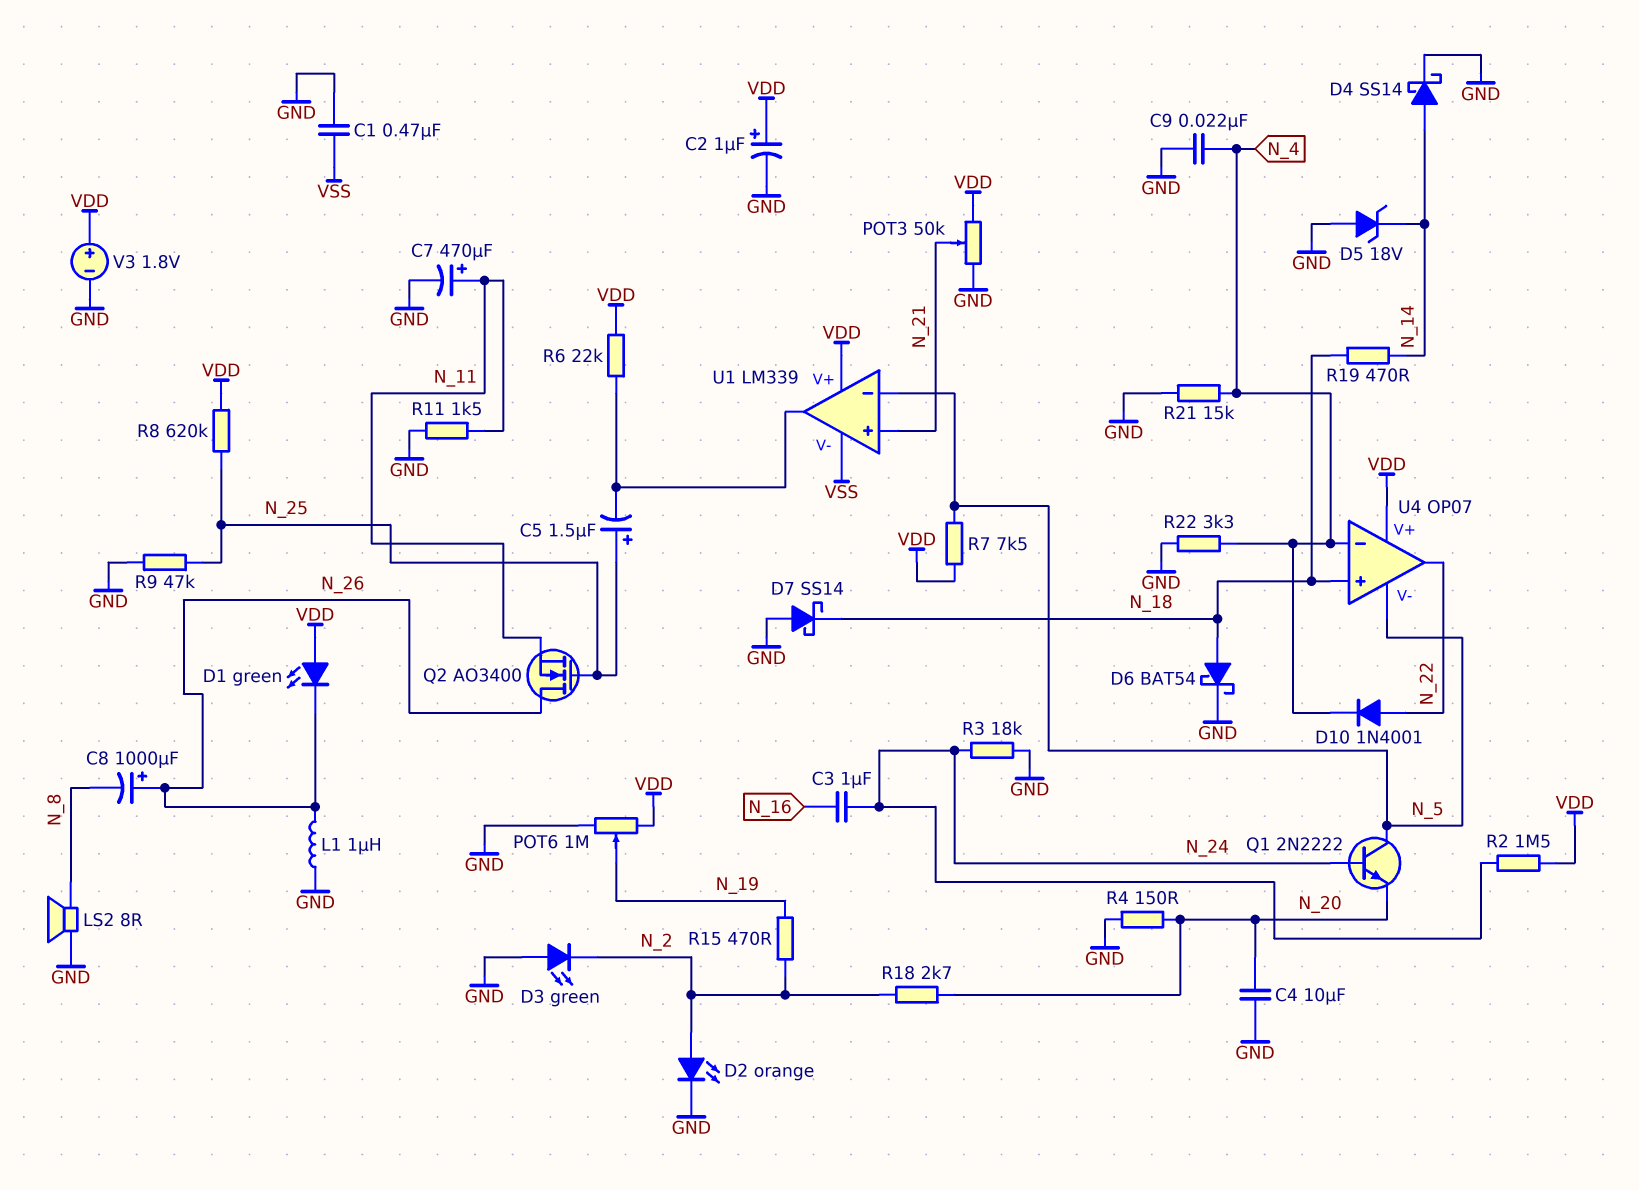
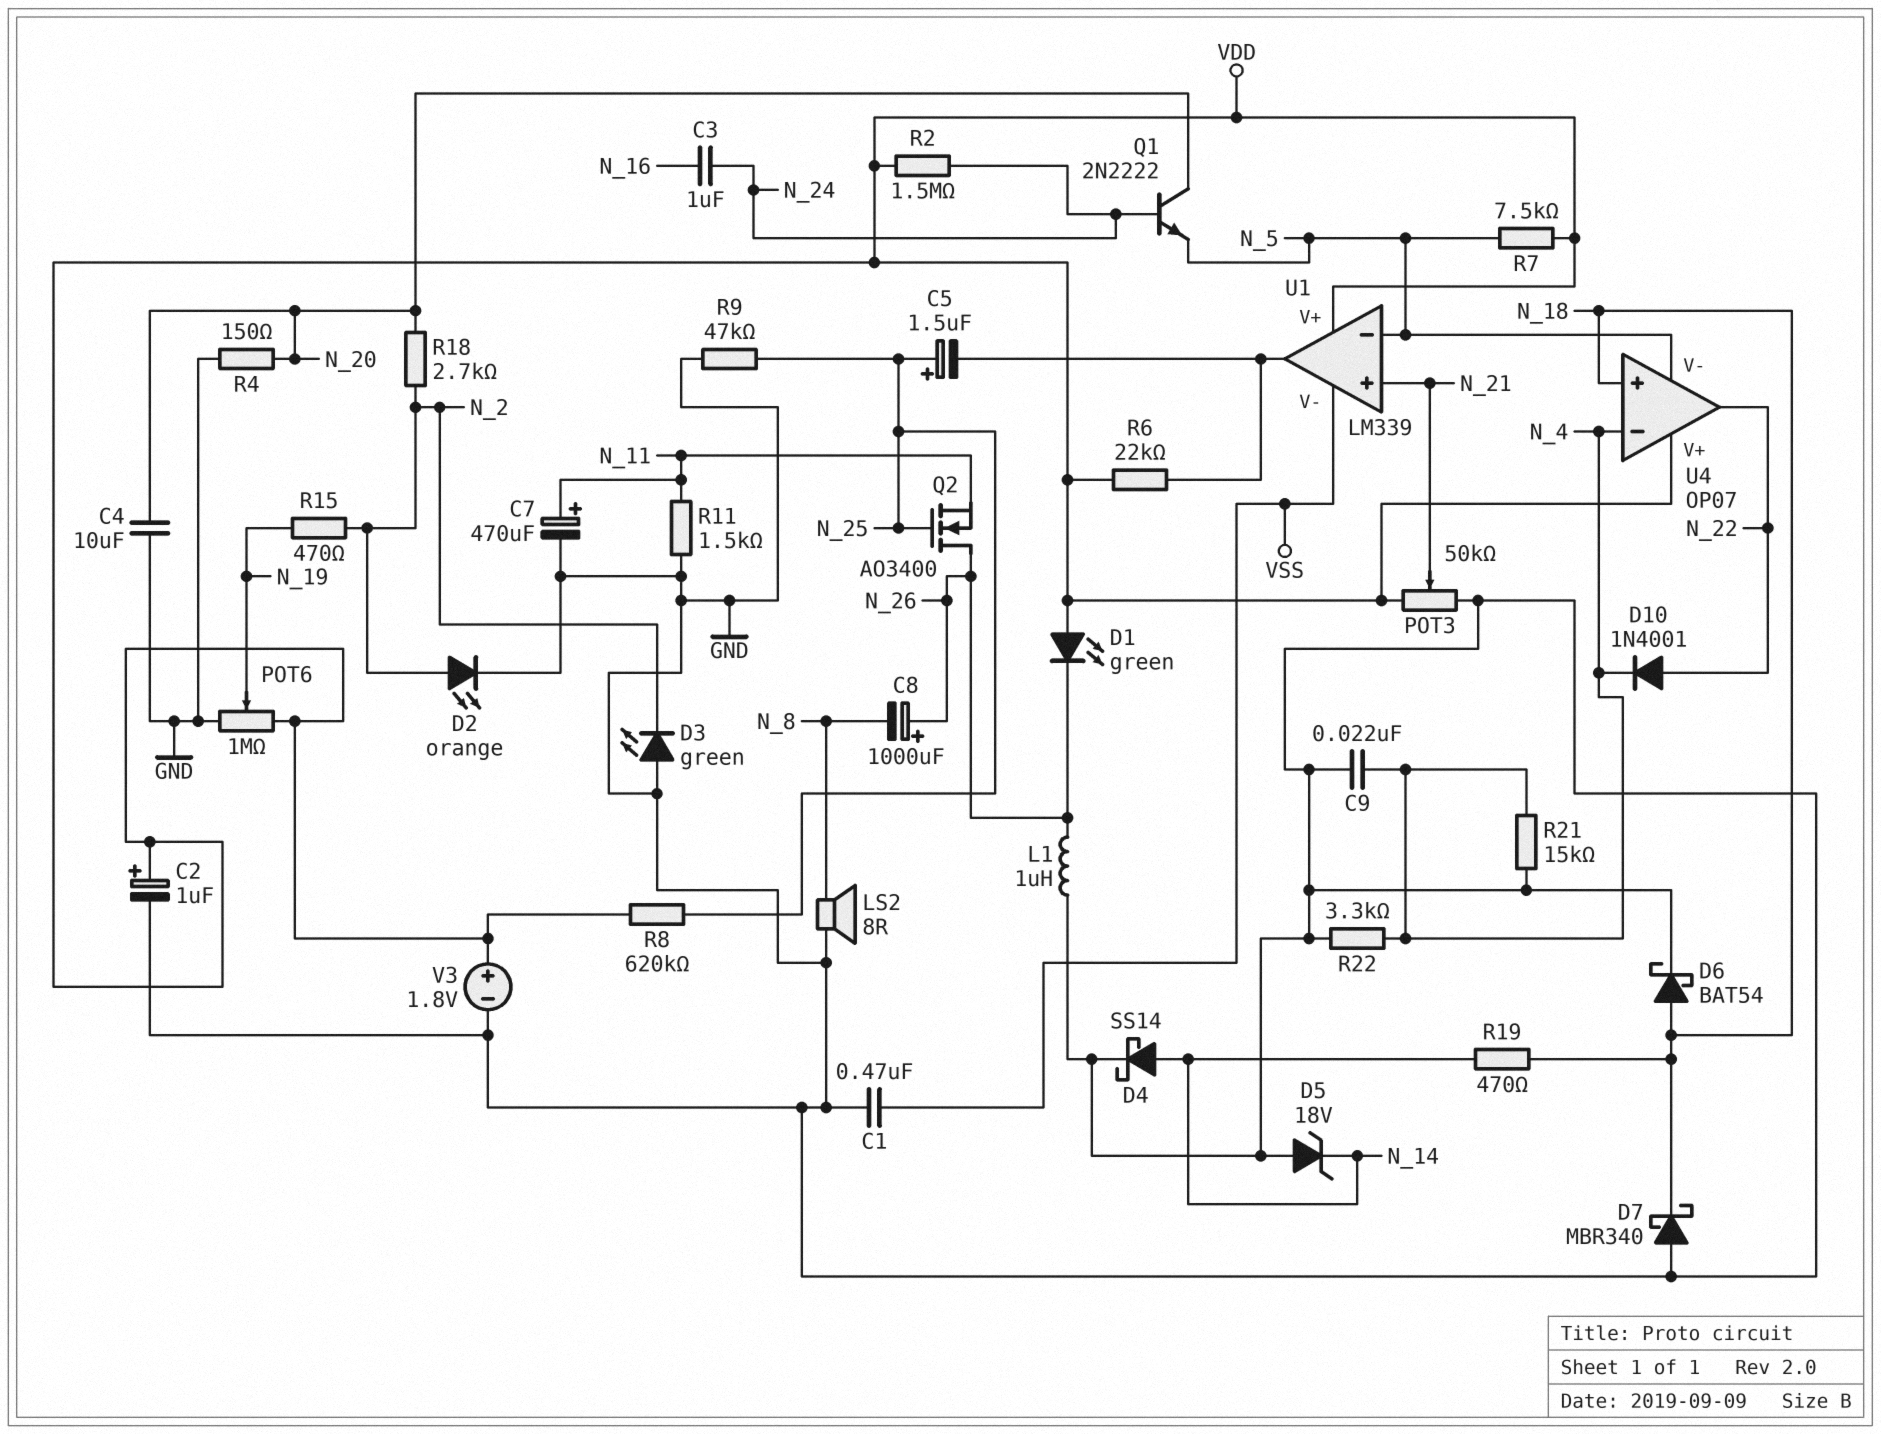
D7: schottky SS14 (A GND, K N_18) -> schottky MBR340 (A GND, K N_18)
Q1: NPN 2N2222 (B N_24, C N_5, E N_20) -> NPN 2N2222 (B N_24, C N_20, E N_5)
R3: 18k (GND, N_24) -> none

